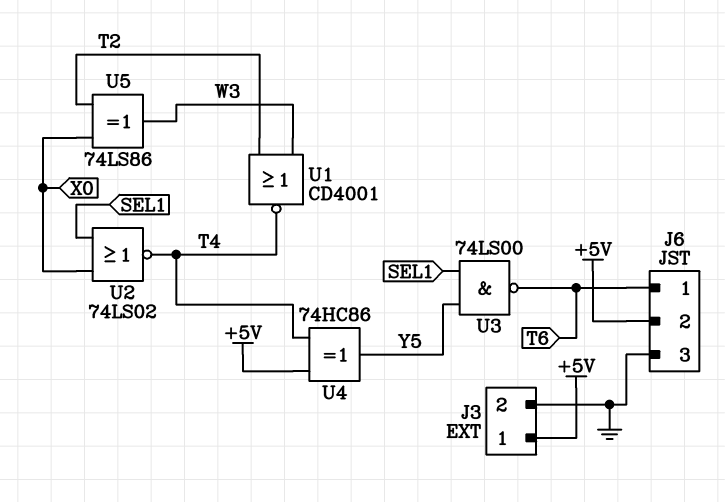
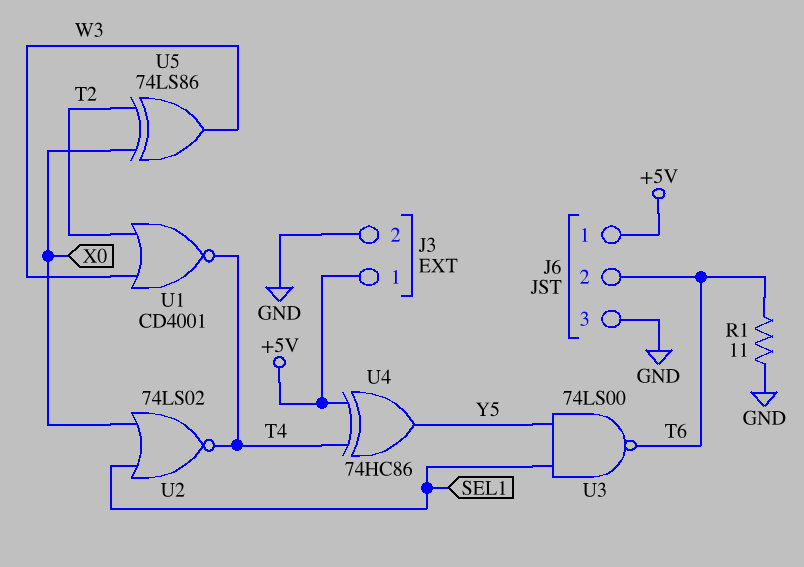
J6 pin 1: T6 -> +5V
J6 pin 2: +5V -> T6
R1: none -> 11 (GND, T6)

